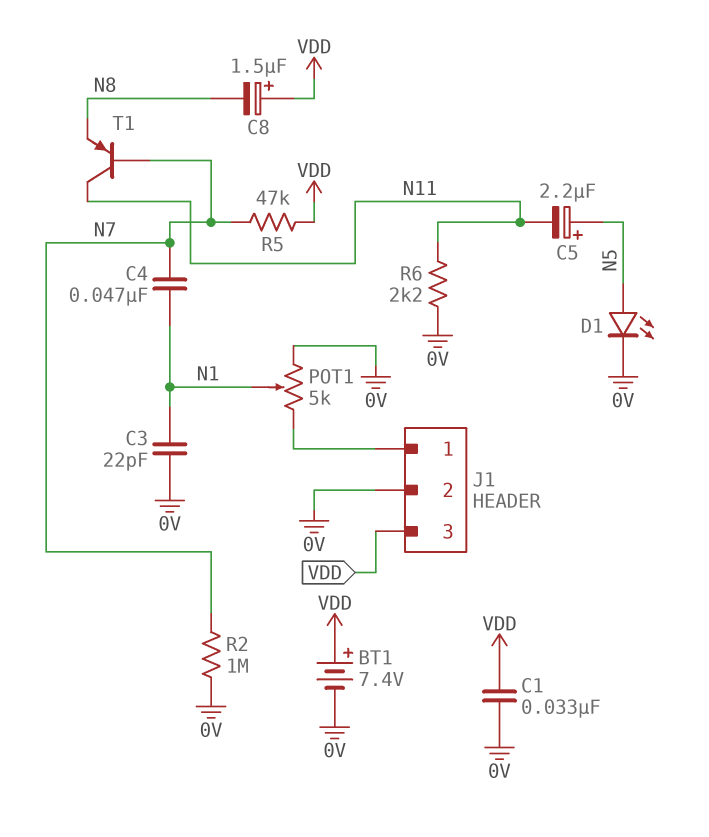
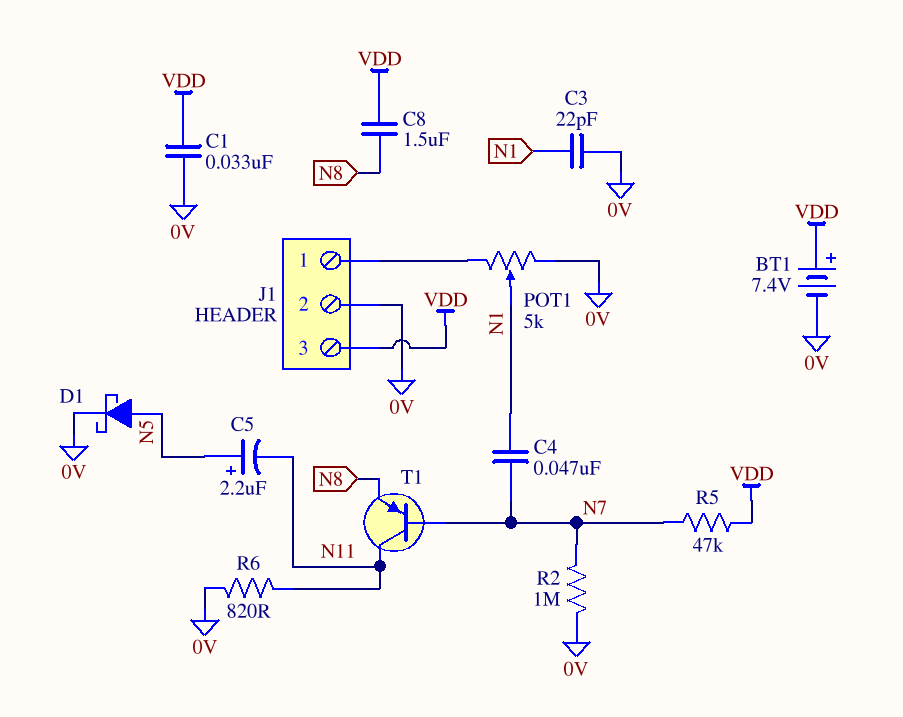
C8: 1.5uF (plus VDD, minus N8) -> 1.5uF (N8, VDD)
D1: LED (A N5, K 0V) -> schottky (A N5, K 0V)
R6: 2.2k (0V, N11) -> 820 (0V, N11)

